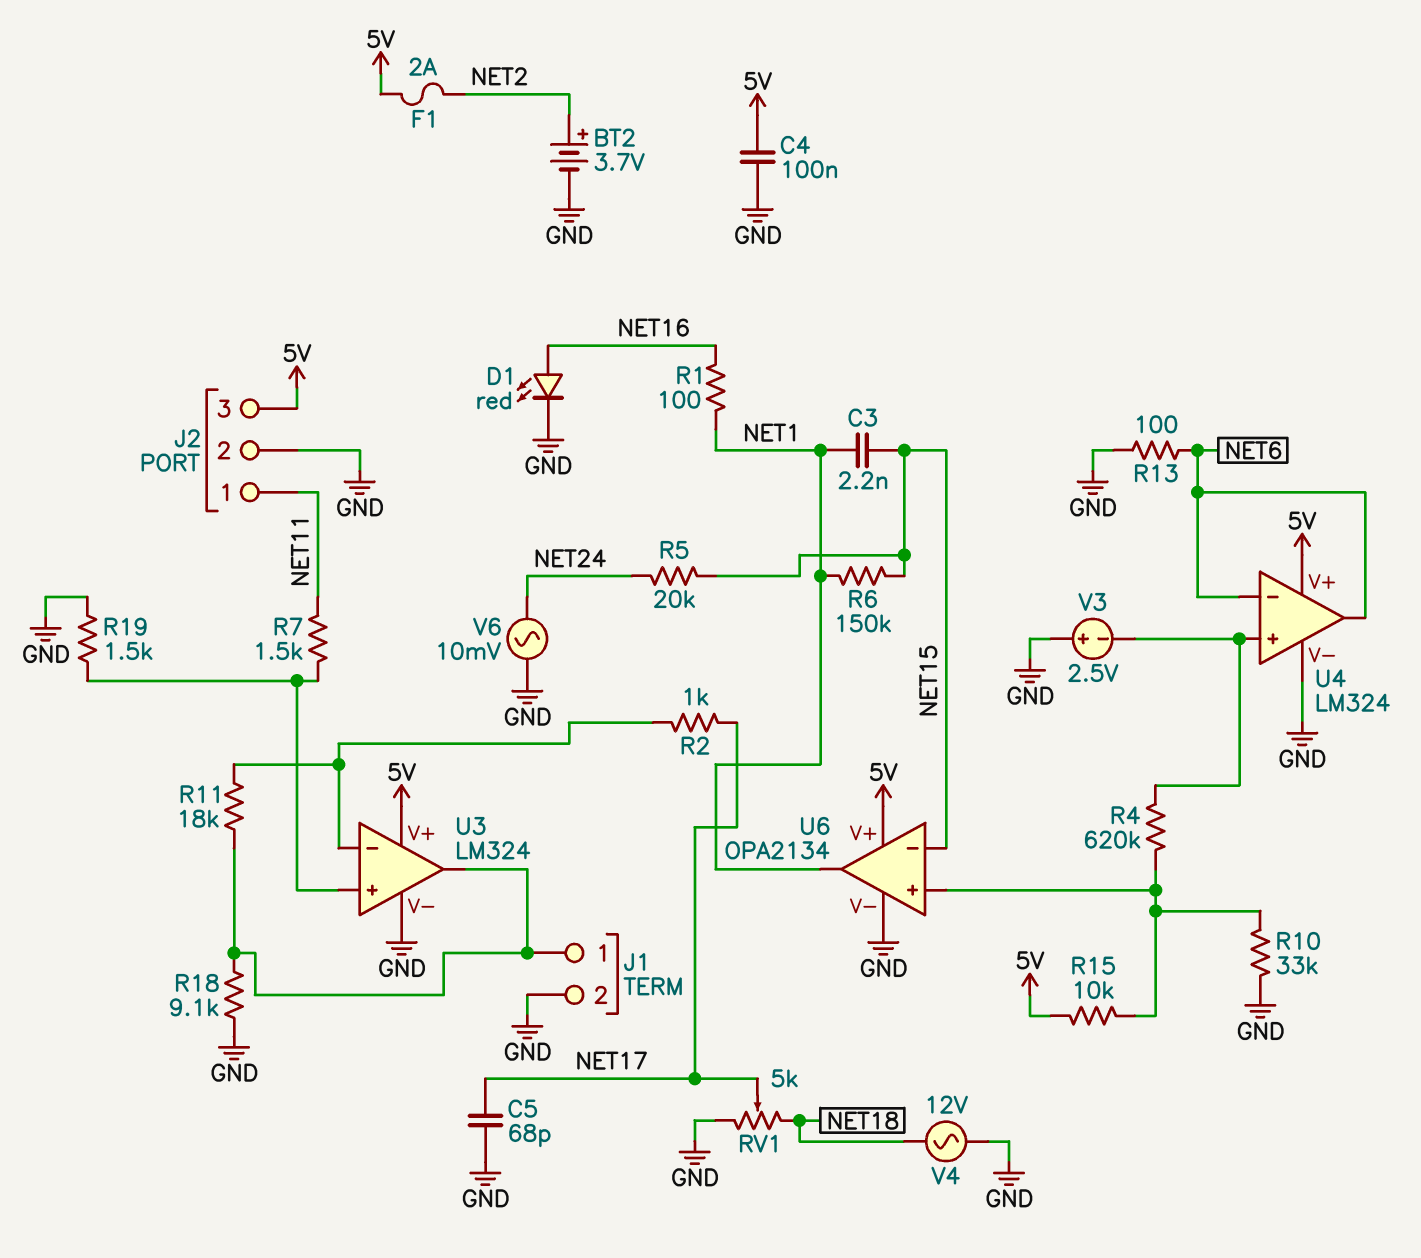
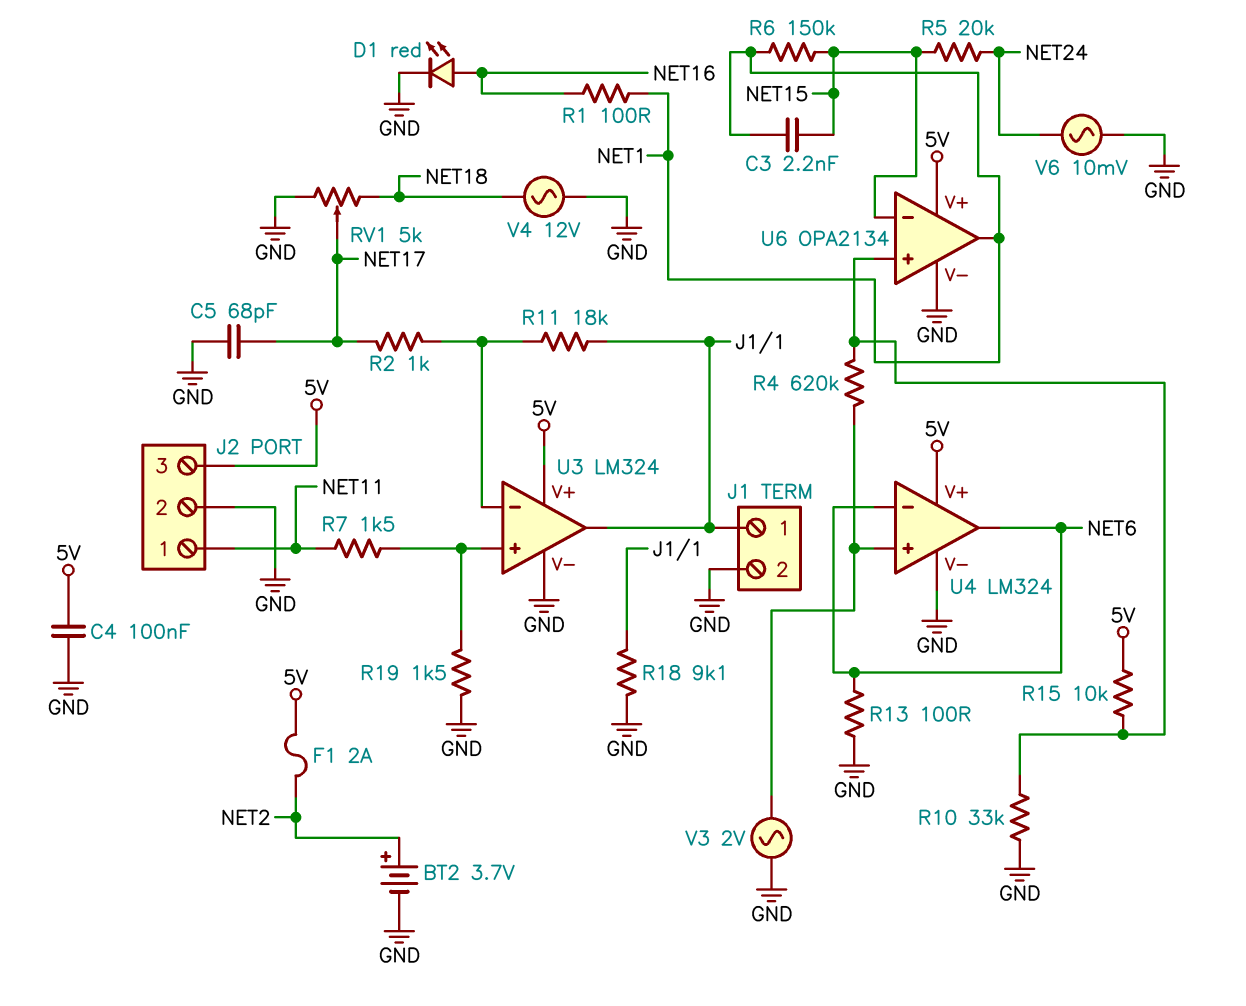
V3: 2.5V (plus GND, minus U4/in+) -> AC 2V (GND, U4/in+)

